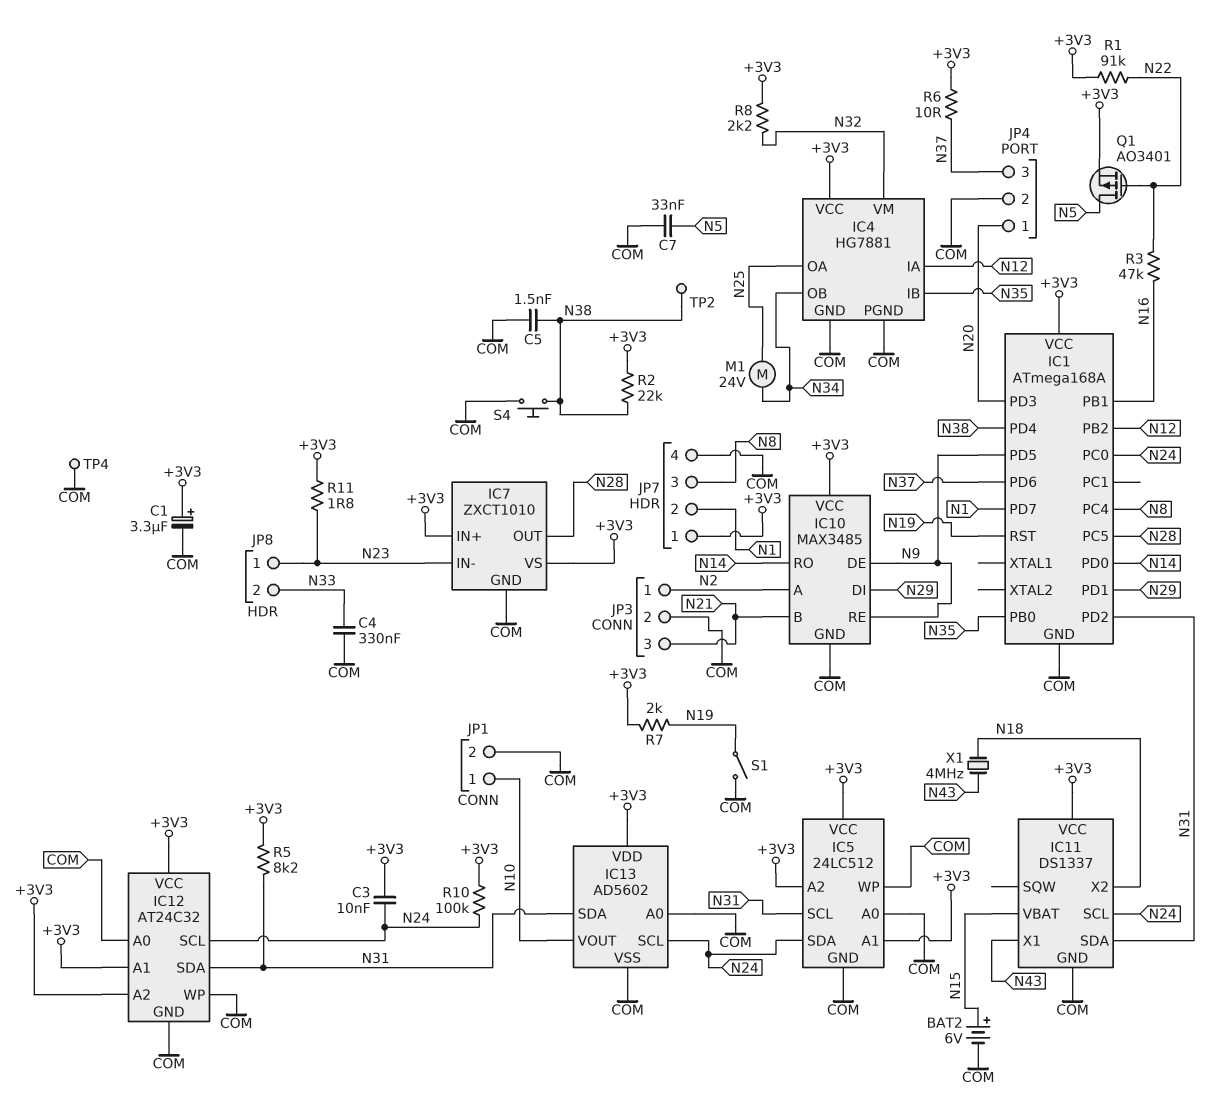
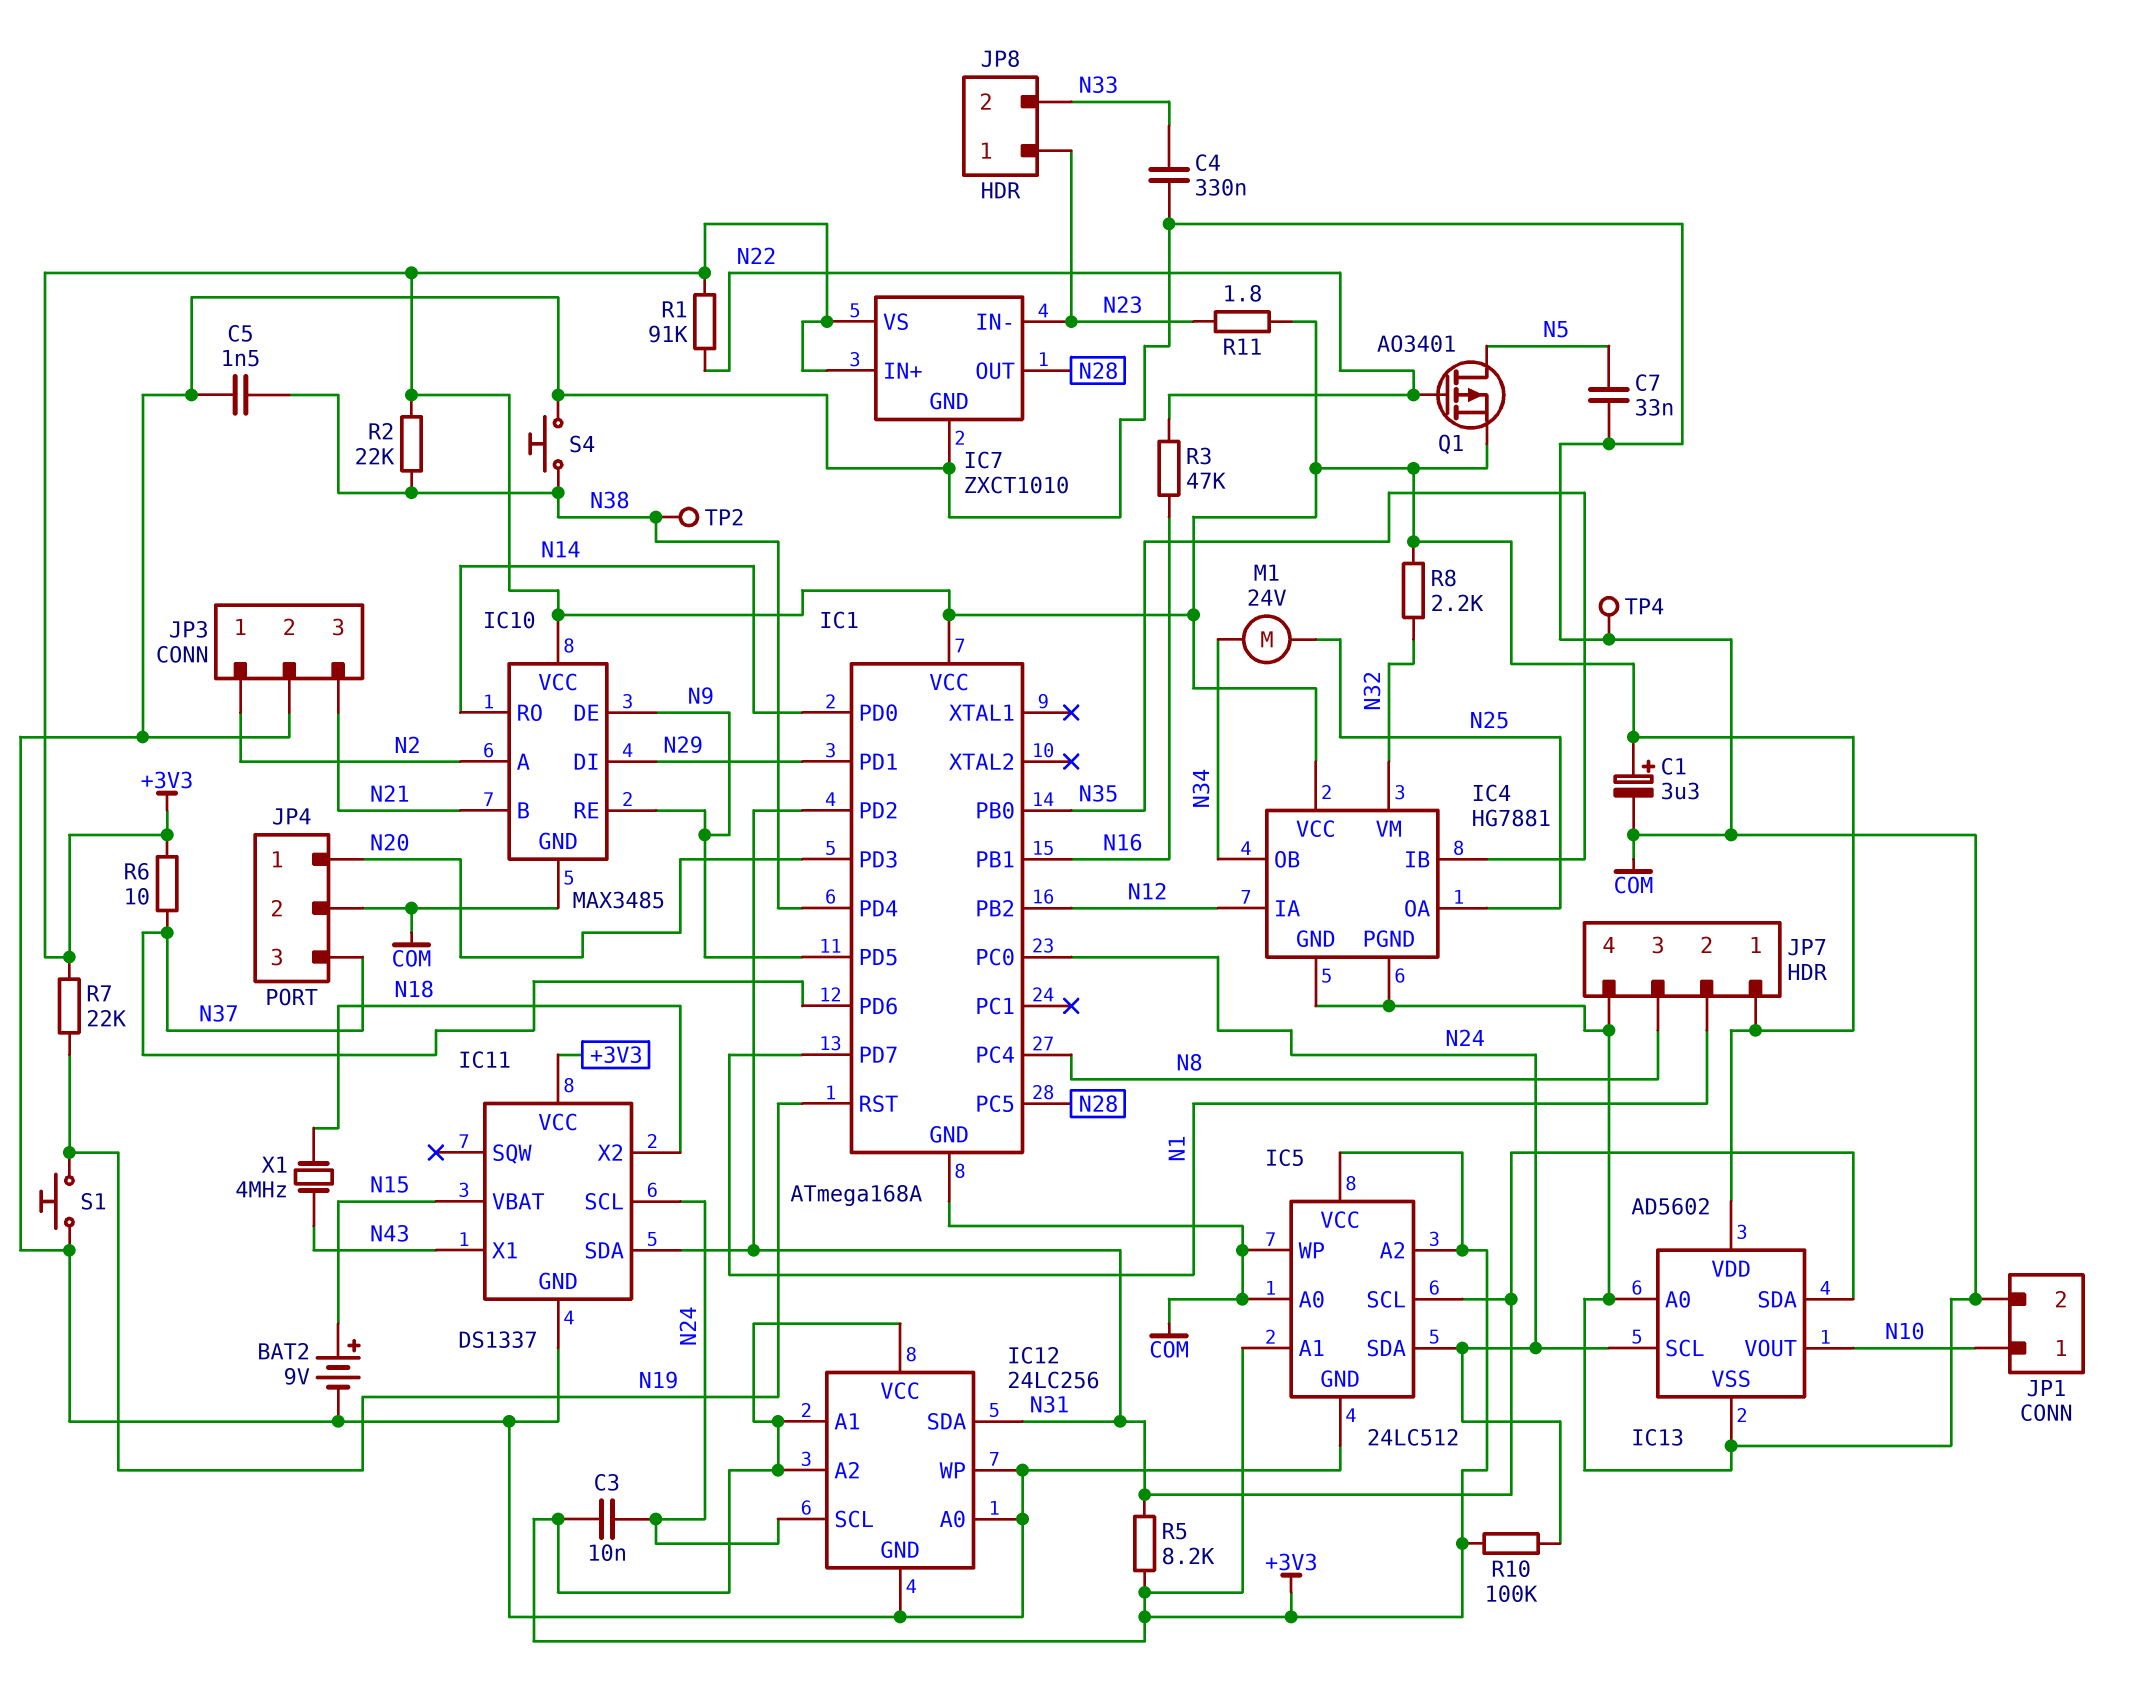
BAT2: 6V (plus N15, minus COM) -> 9V (plus N15, minus COM)
IC12: AT24C32 -> 24LC256
R7: 2k (+3V3, N19) -> 22k (+3V3, N19)
S1: switch (COM, N19) -> button (COM, N19)

